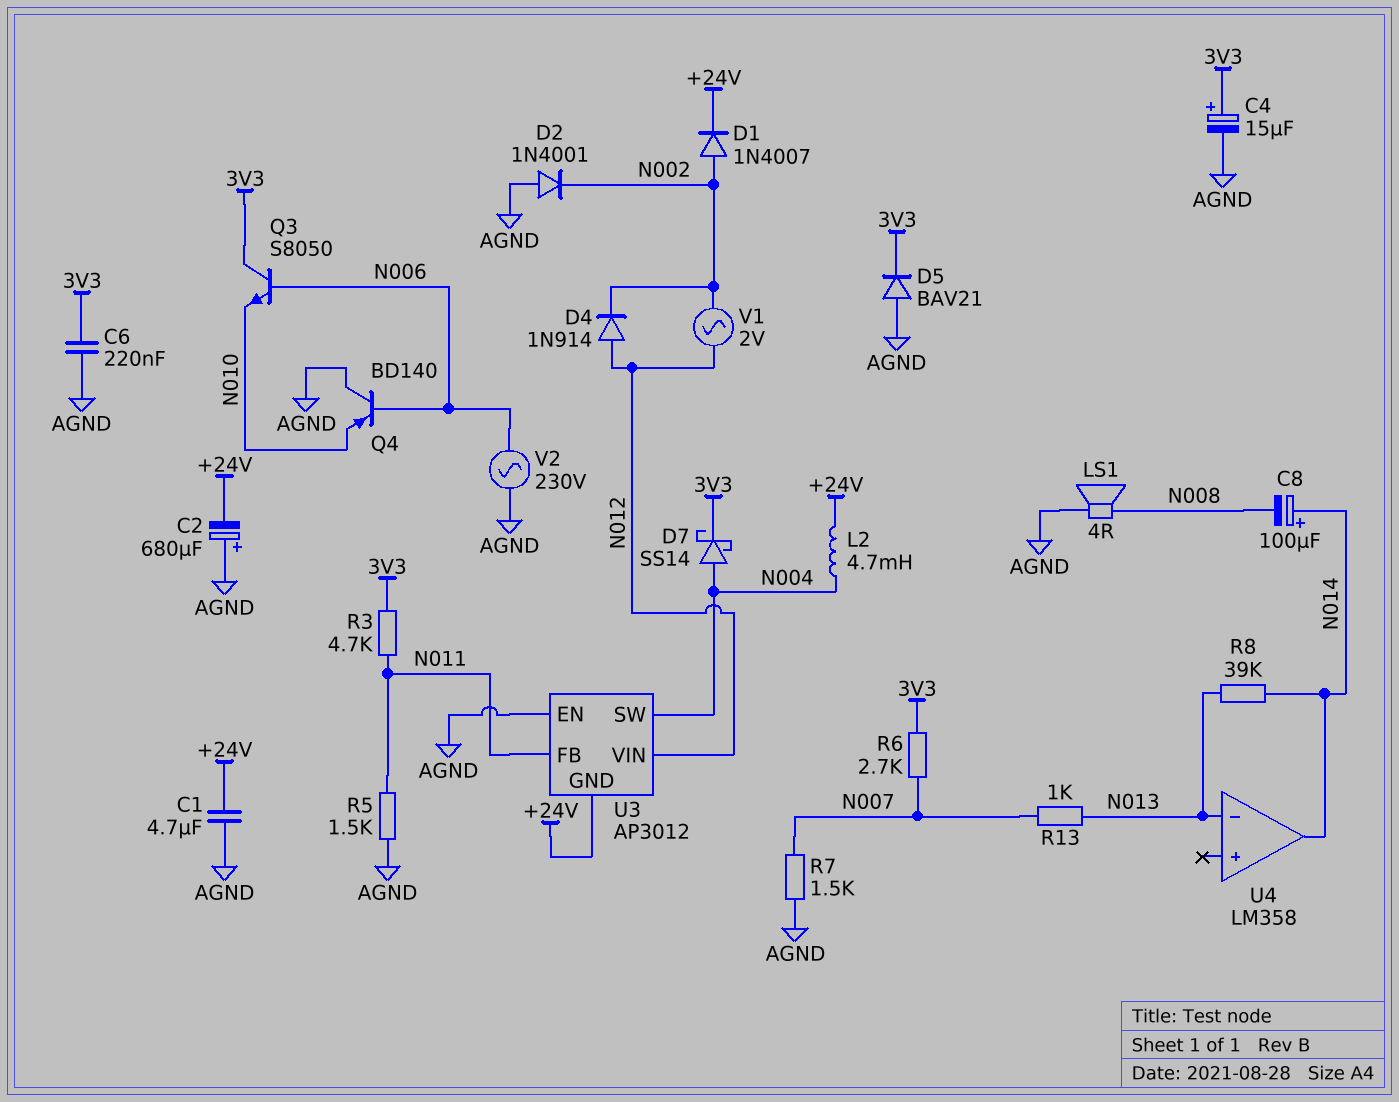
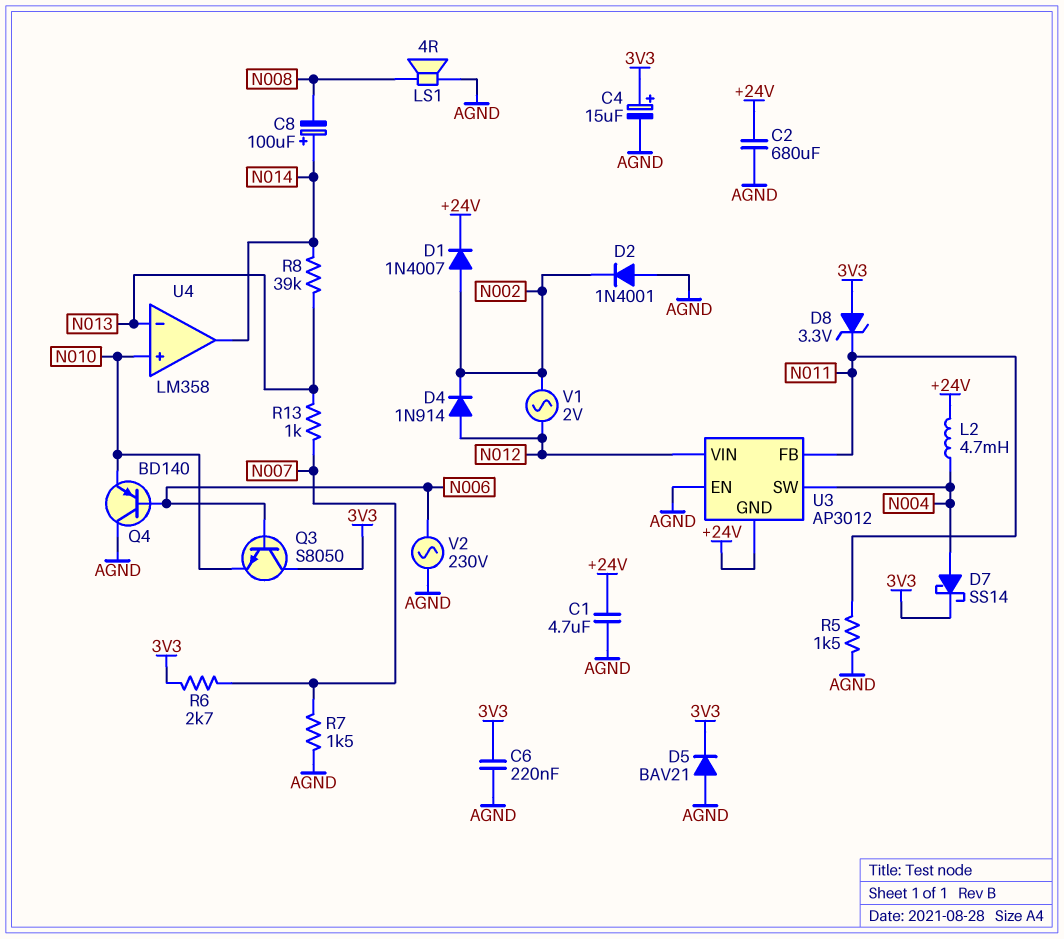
C2: 680uF (plus AGND, minus +24V) -> 680uF (+24V, AGND)
D8: none -> zener 3.3V (A 3V3, K N011)
R3: 4.7k (3V3, N011) -> none
U4 pin in+: none -> N010

